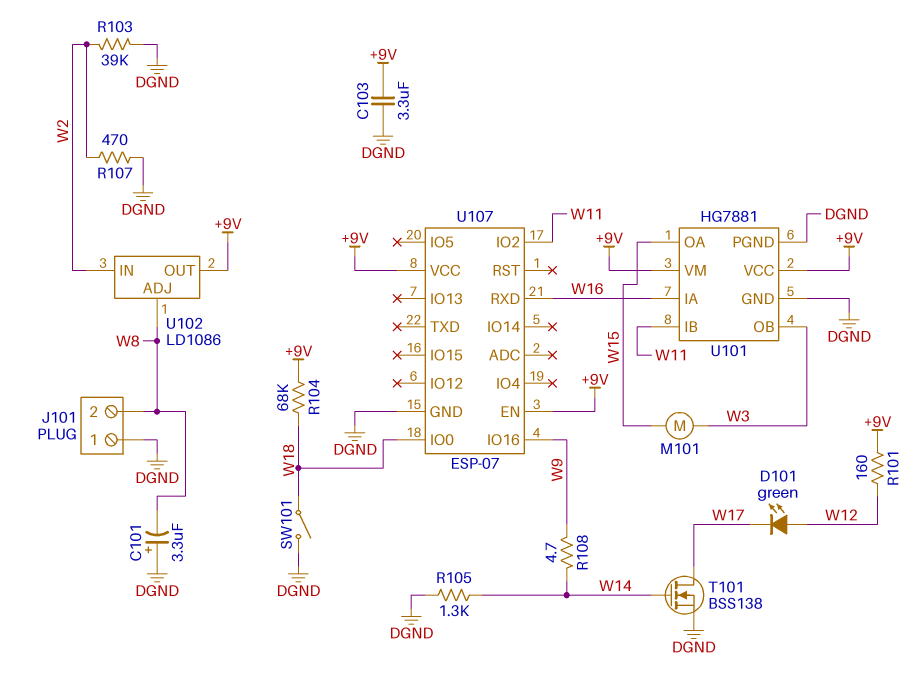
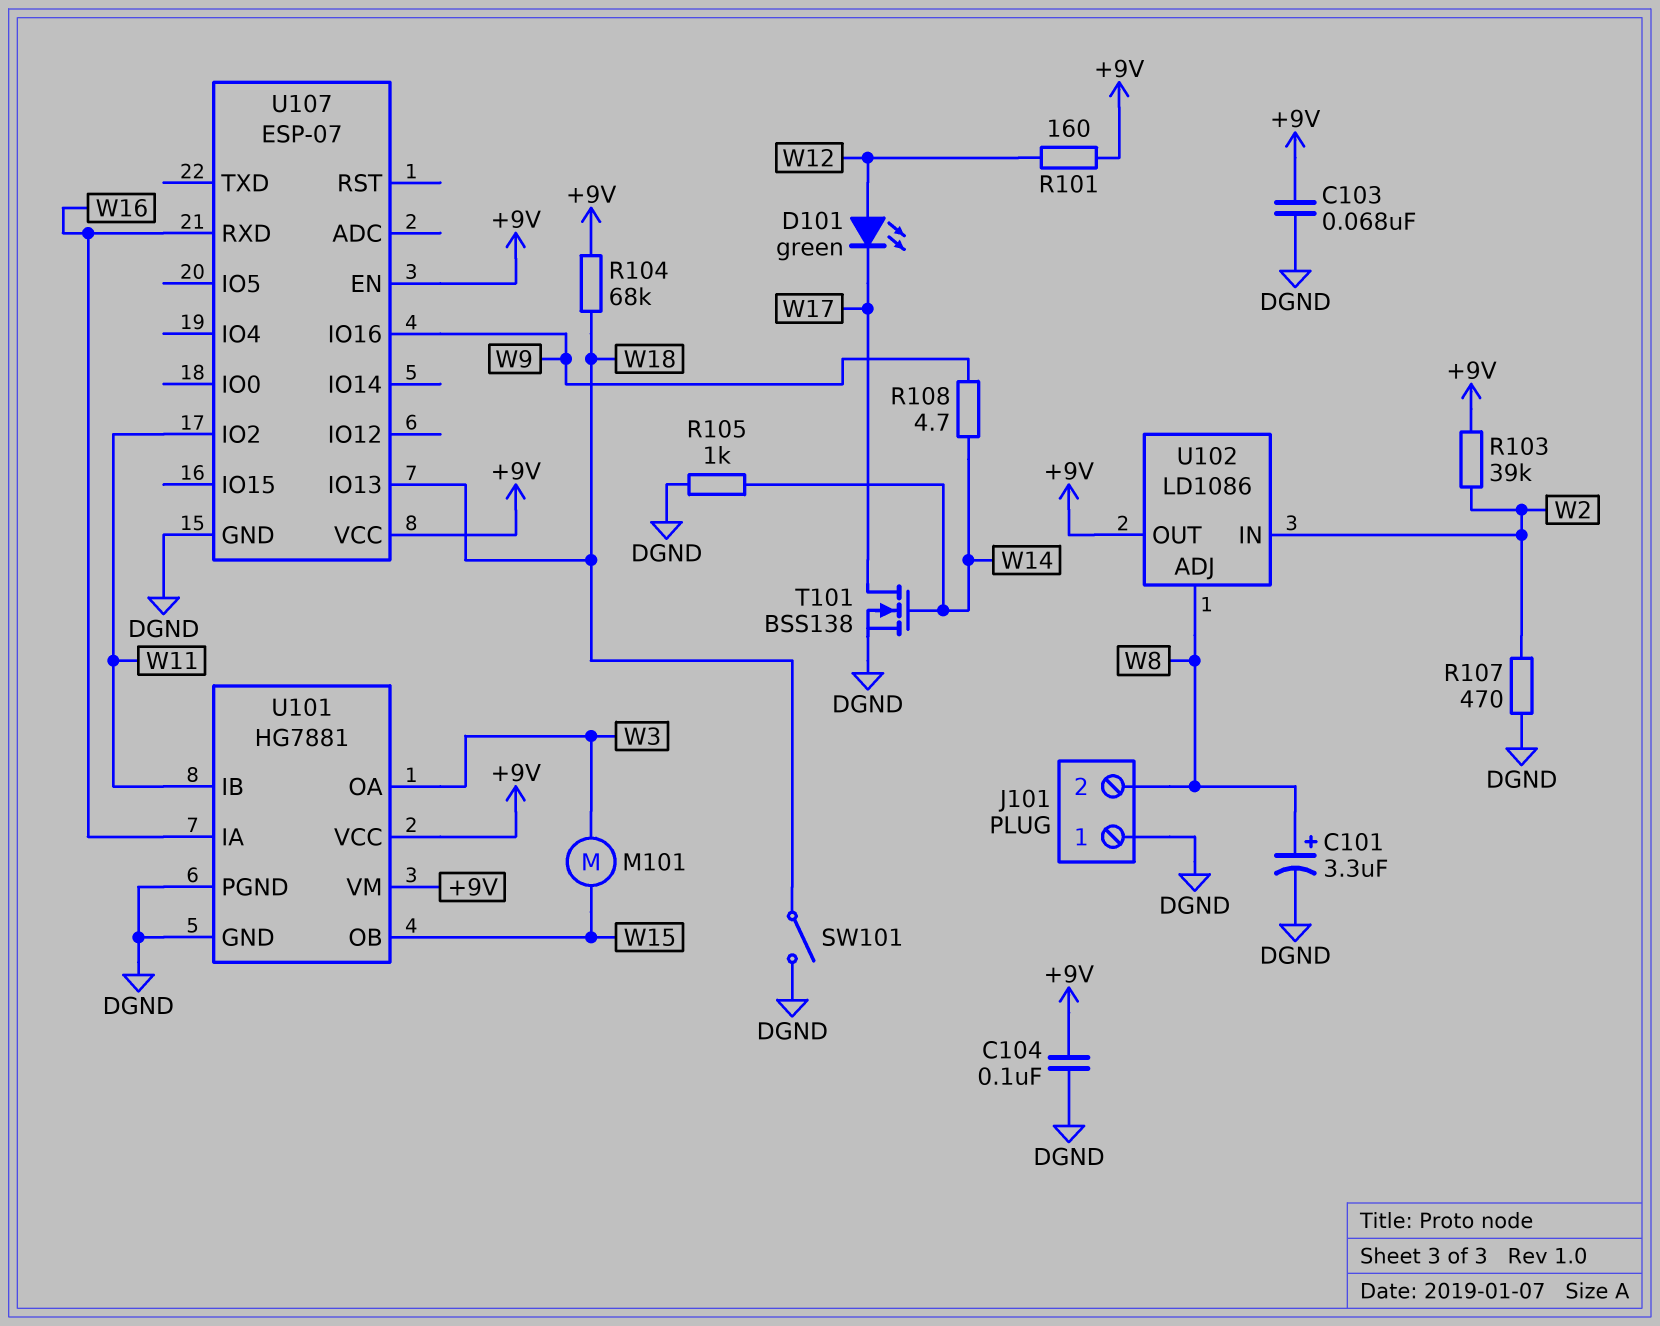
C101: 3.3uF (plus DGND, minus W8) -> 3.3uF (plus W8, minus DGND)
C103: 3.3uF (+9V, DGND) -> 68nF (+9V, DGND)
C104: none -> 100nF (+9V, DGND)
R103: 39k (DGND, W2) -> 39k (+9V, W2)
R105: 1.3k (DGND, W14) -> 1k (DGND, W14)
U101 pin OA: W15 -> W3
U101 pin OB: W3 -> W15
U107 pin IO0: W18 -> none
U107 pin IO13: none -> W18

